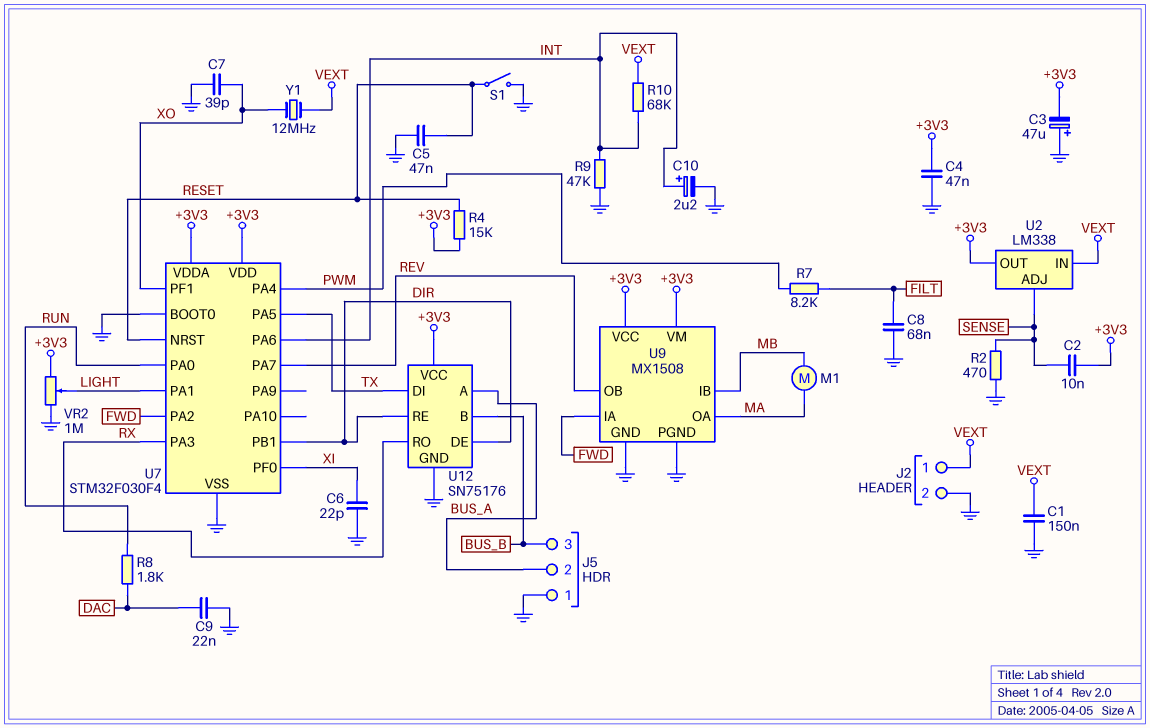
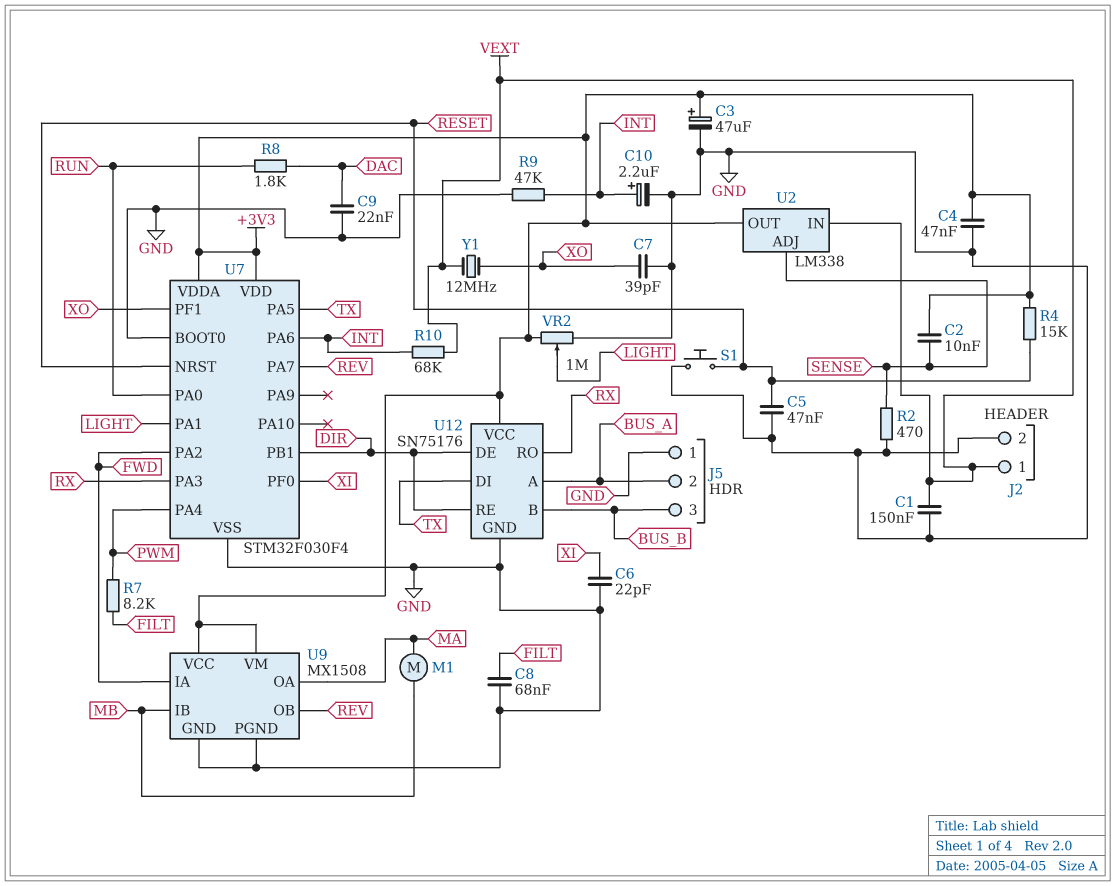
C3: 47uF (plus GND, minus +3V3) -> 47uF (plus +3V3, minus GND)
S1: switch (GND, RESET) -> button (GND, RESET)

